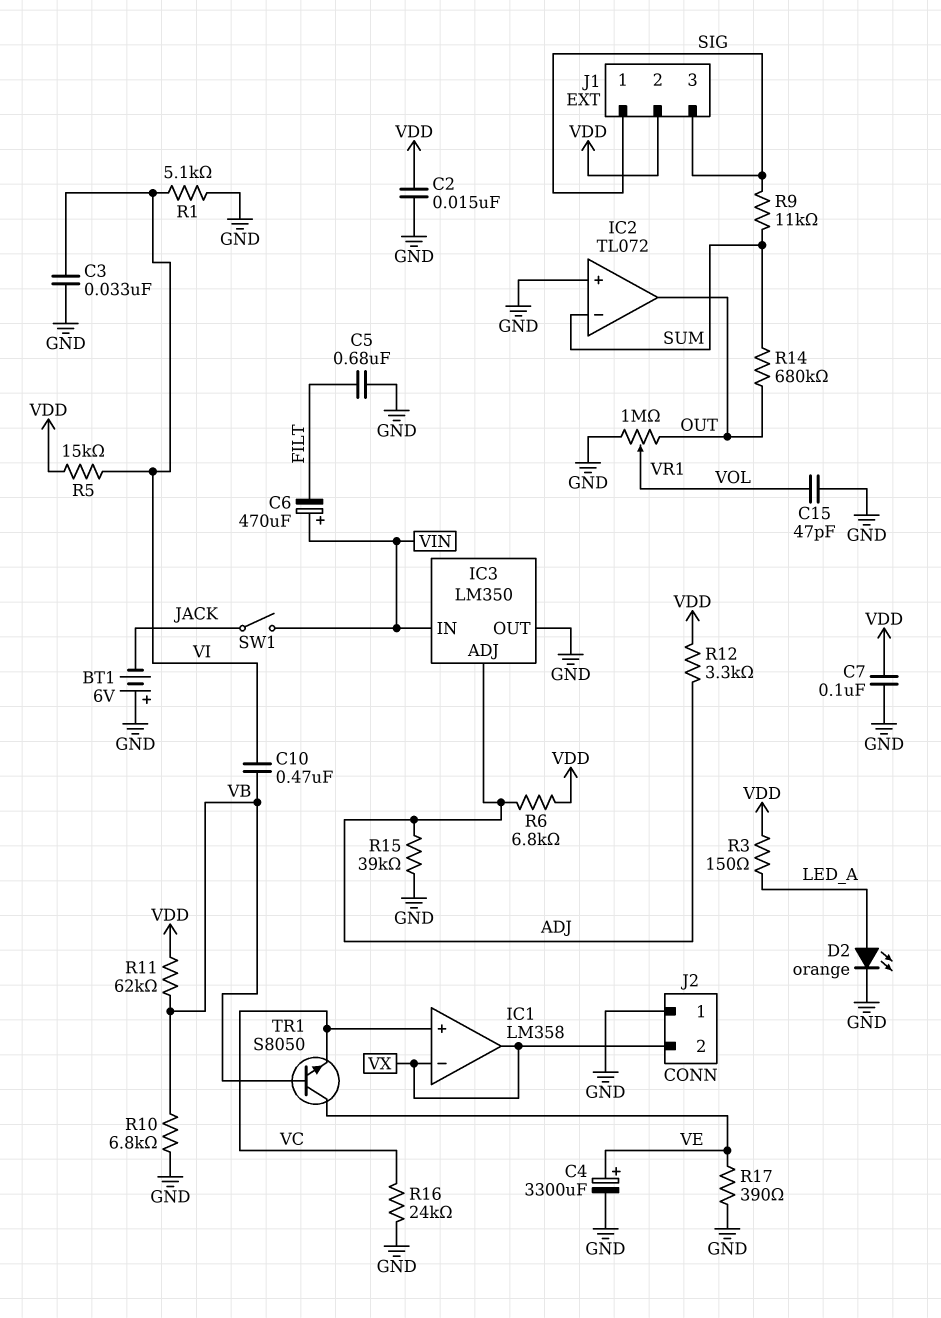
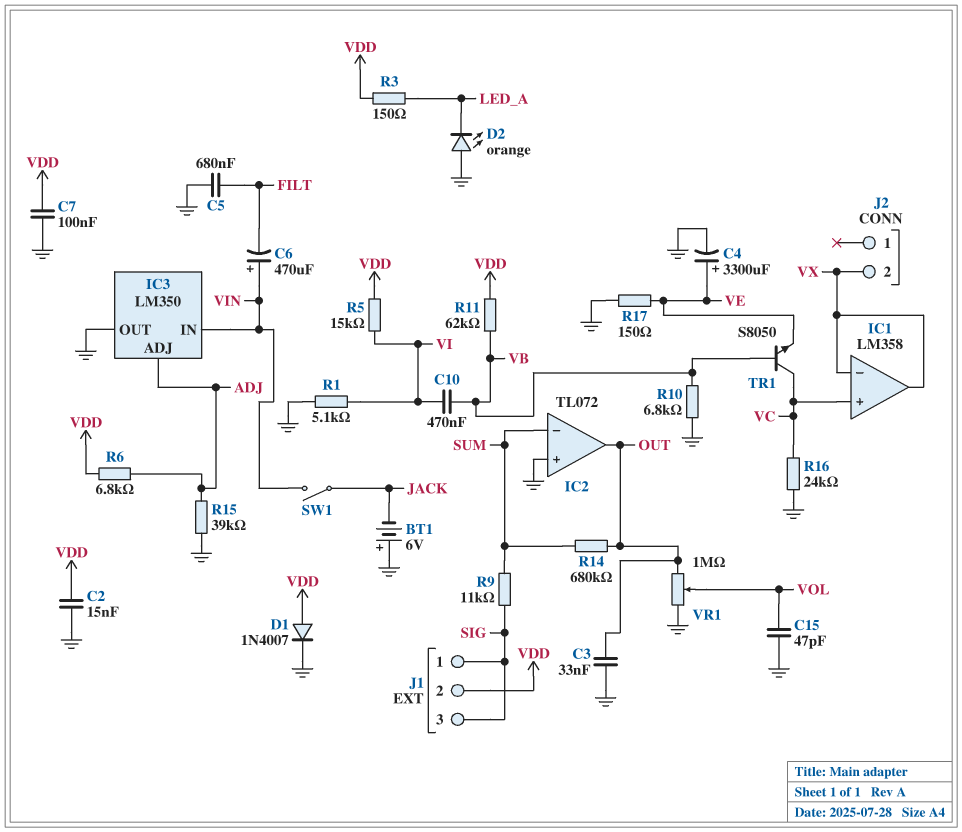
C3: 33nF (GND, VI) -> 33nF (GND, OUT)
D1: none -> diode 1N4007 (A VDD, K GND)
D2: LED orange (A LED_A, K GND) -> LED orange (A GND, K LED_A)
J2 pin 1: GND -> none
R12: 3.3k (ADJ, VDD) -> none
R17: 390 (GND, VE) -> 150 (GND, VE)
TR1: NPN S8050 (B VB, C VE, E VC) -> NPN S8050 (B VB, C VC, E VE)

